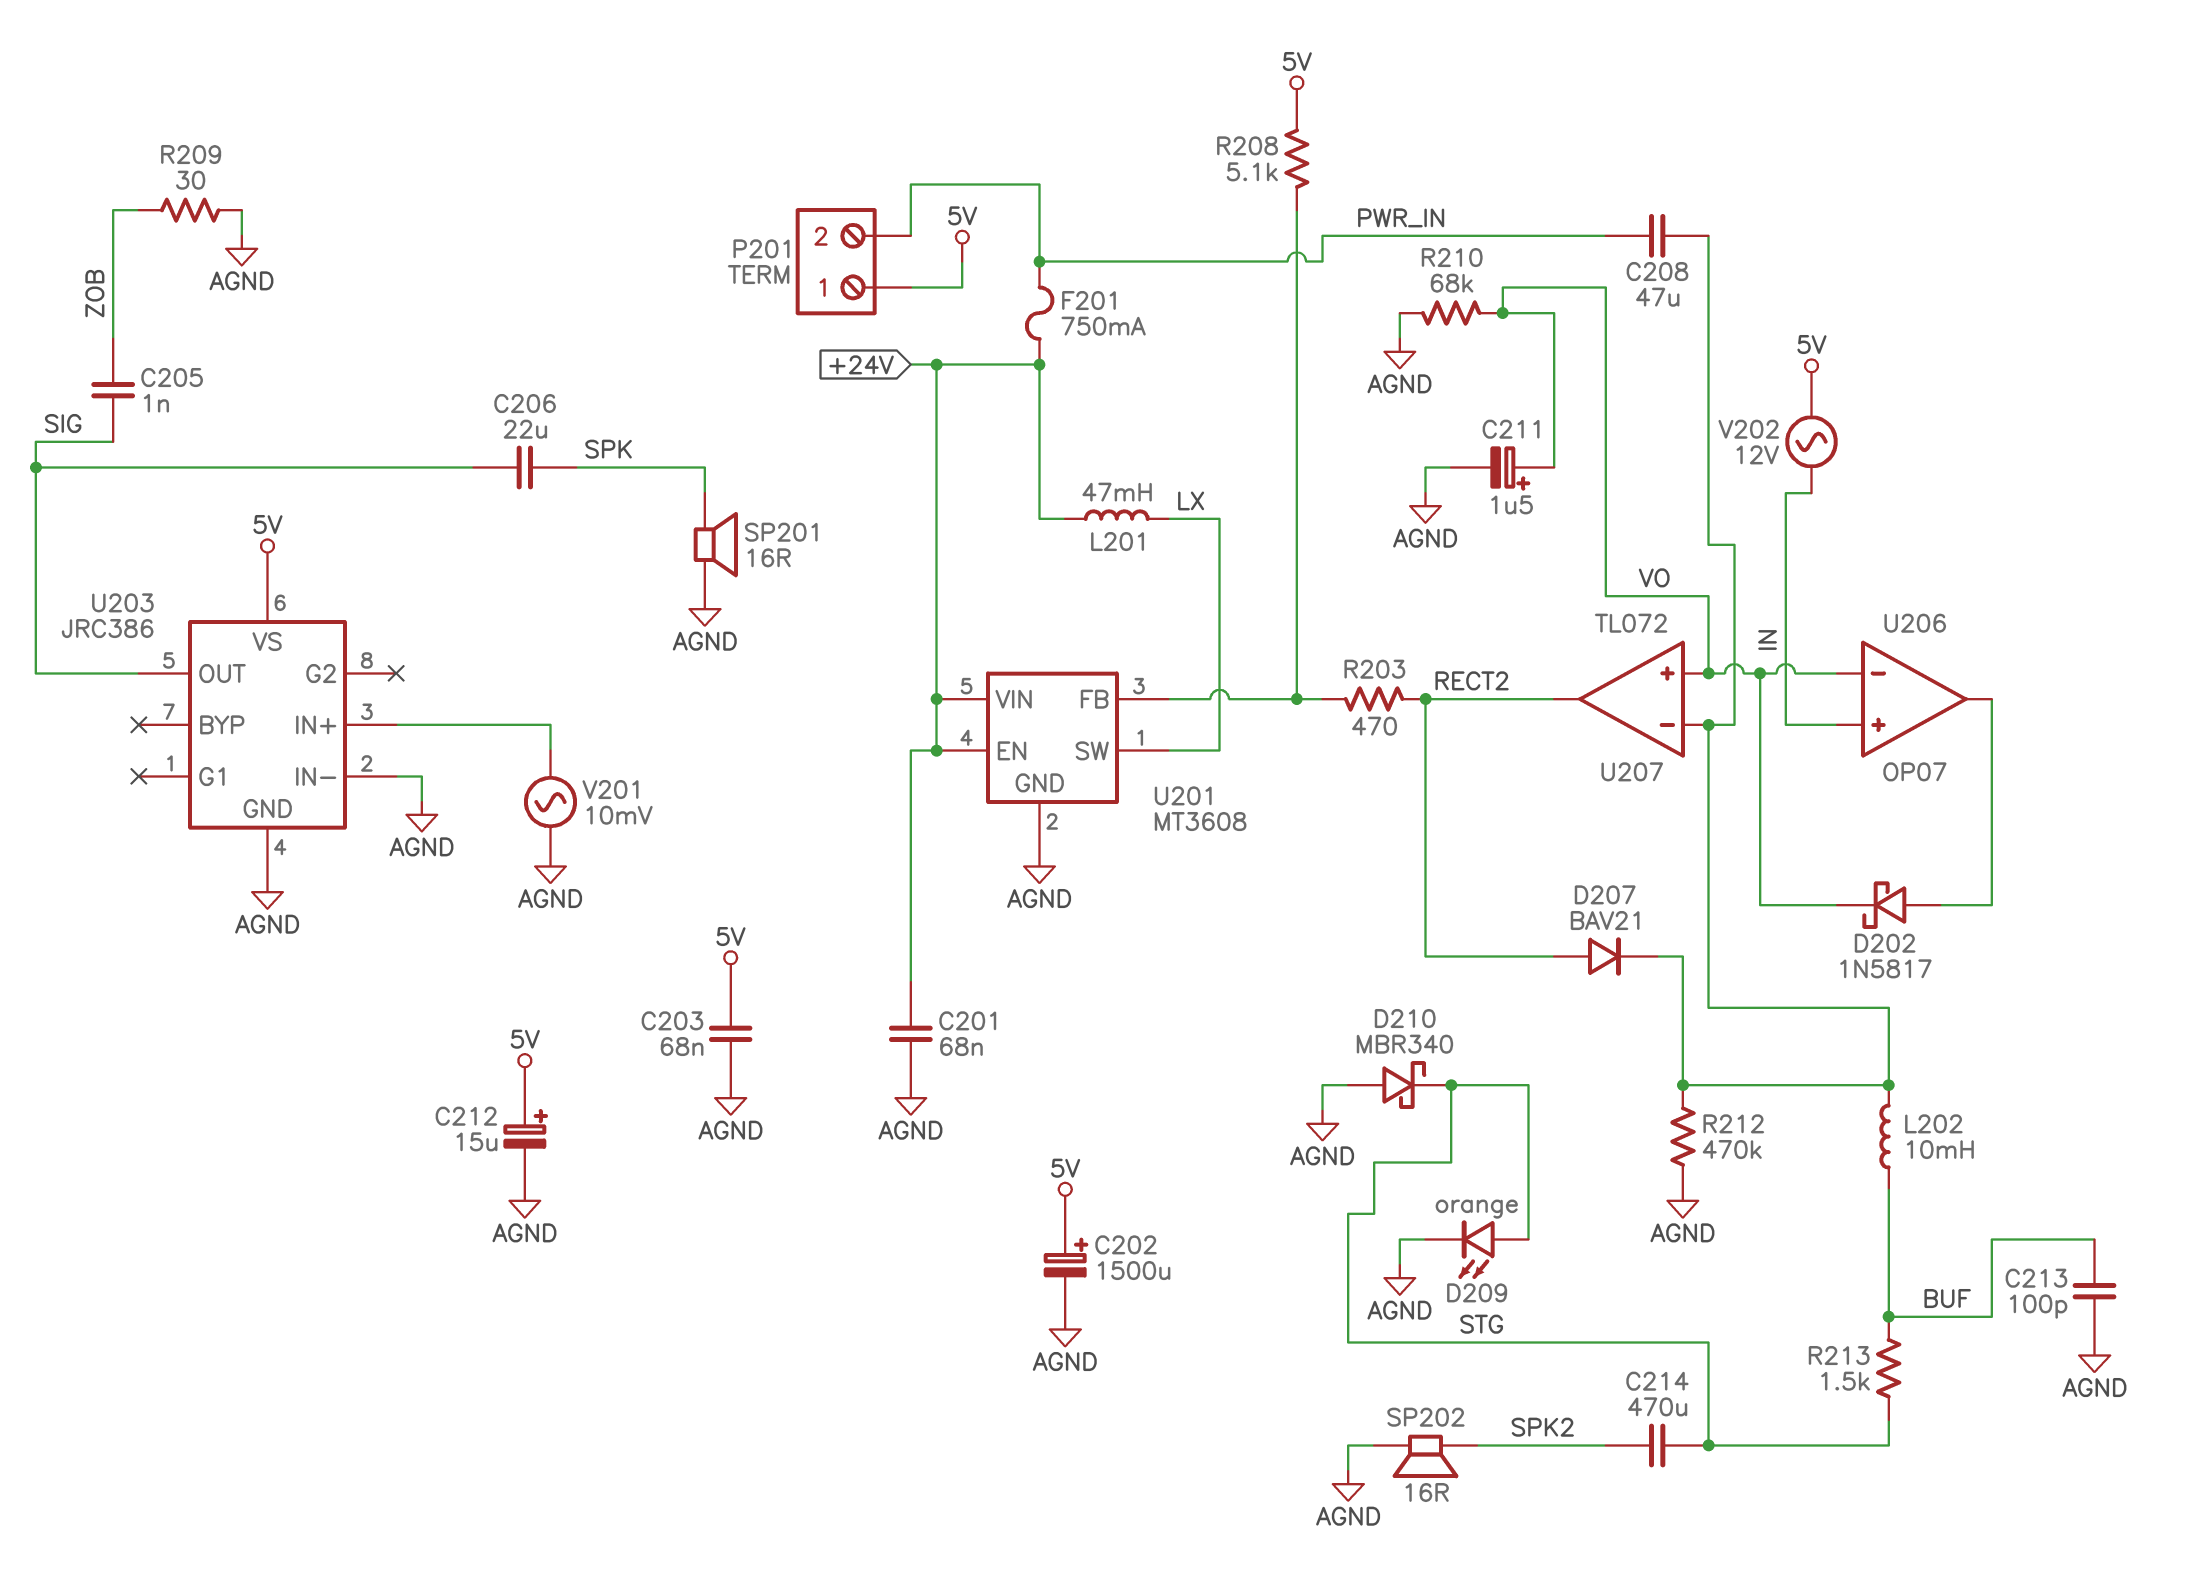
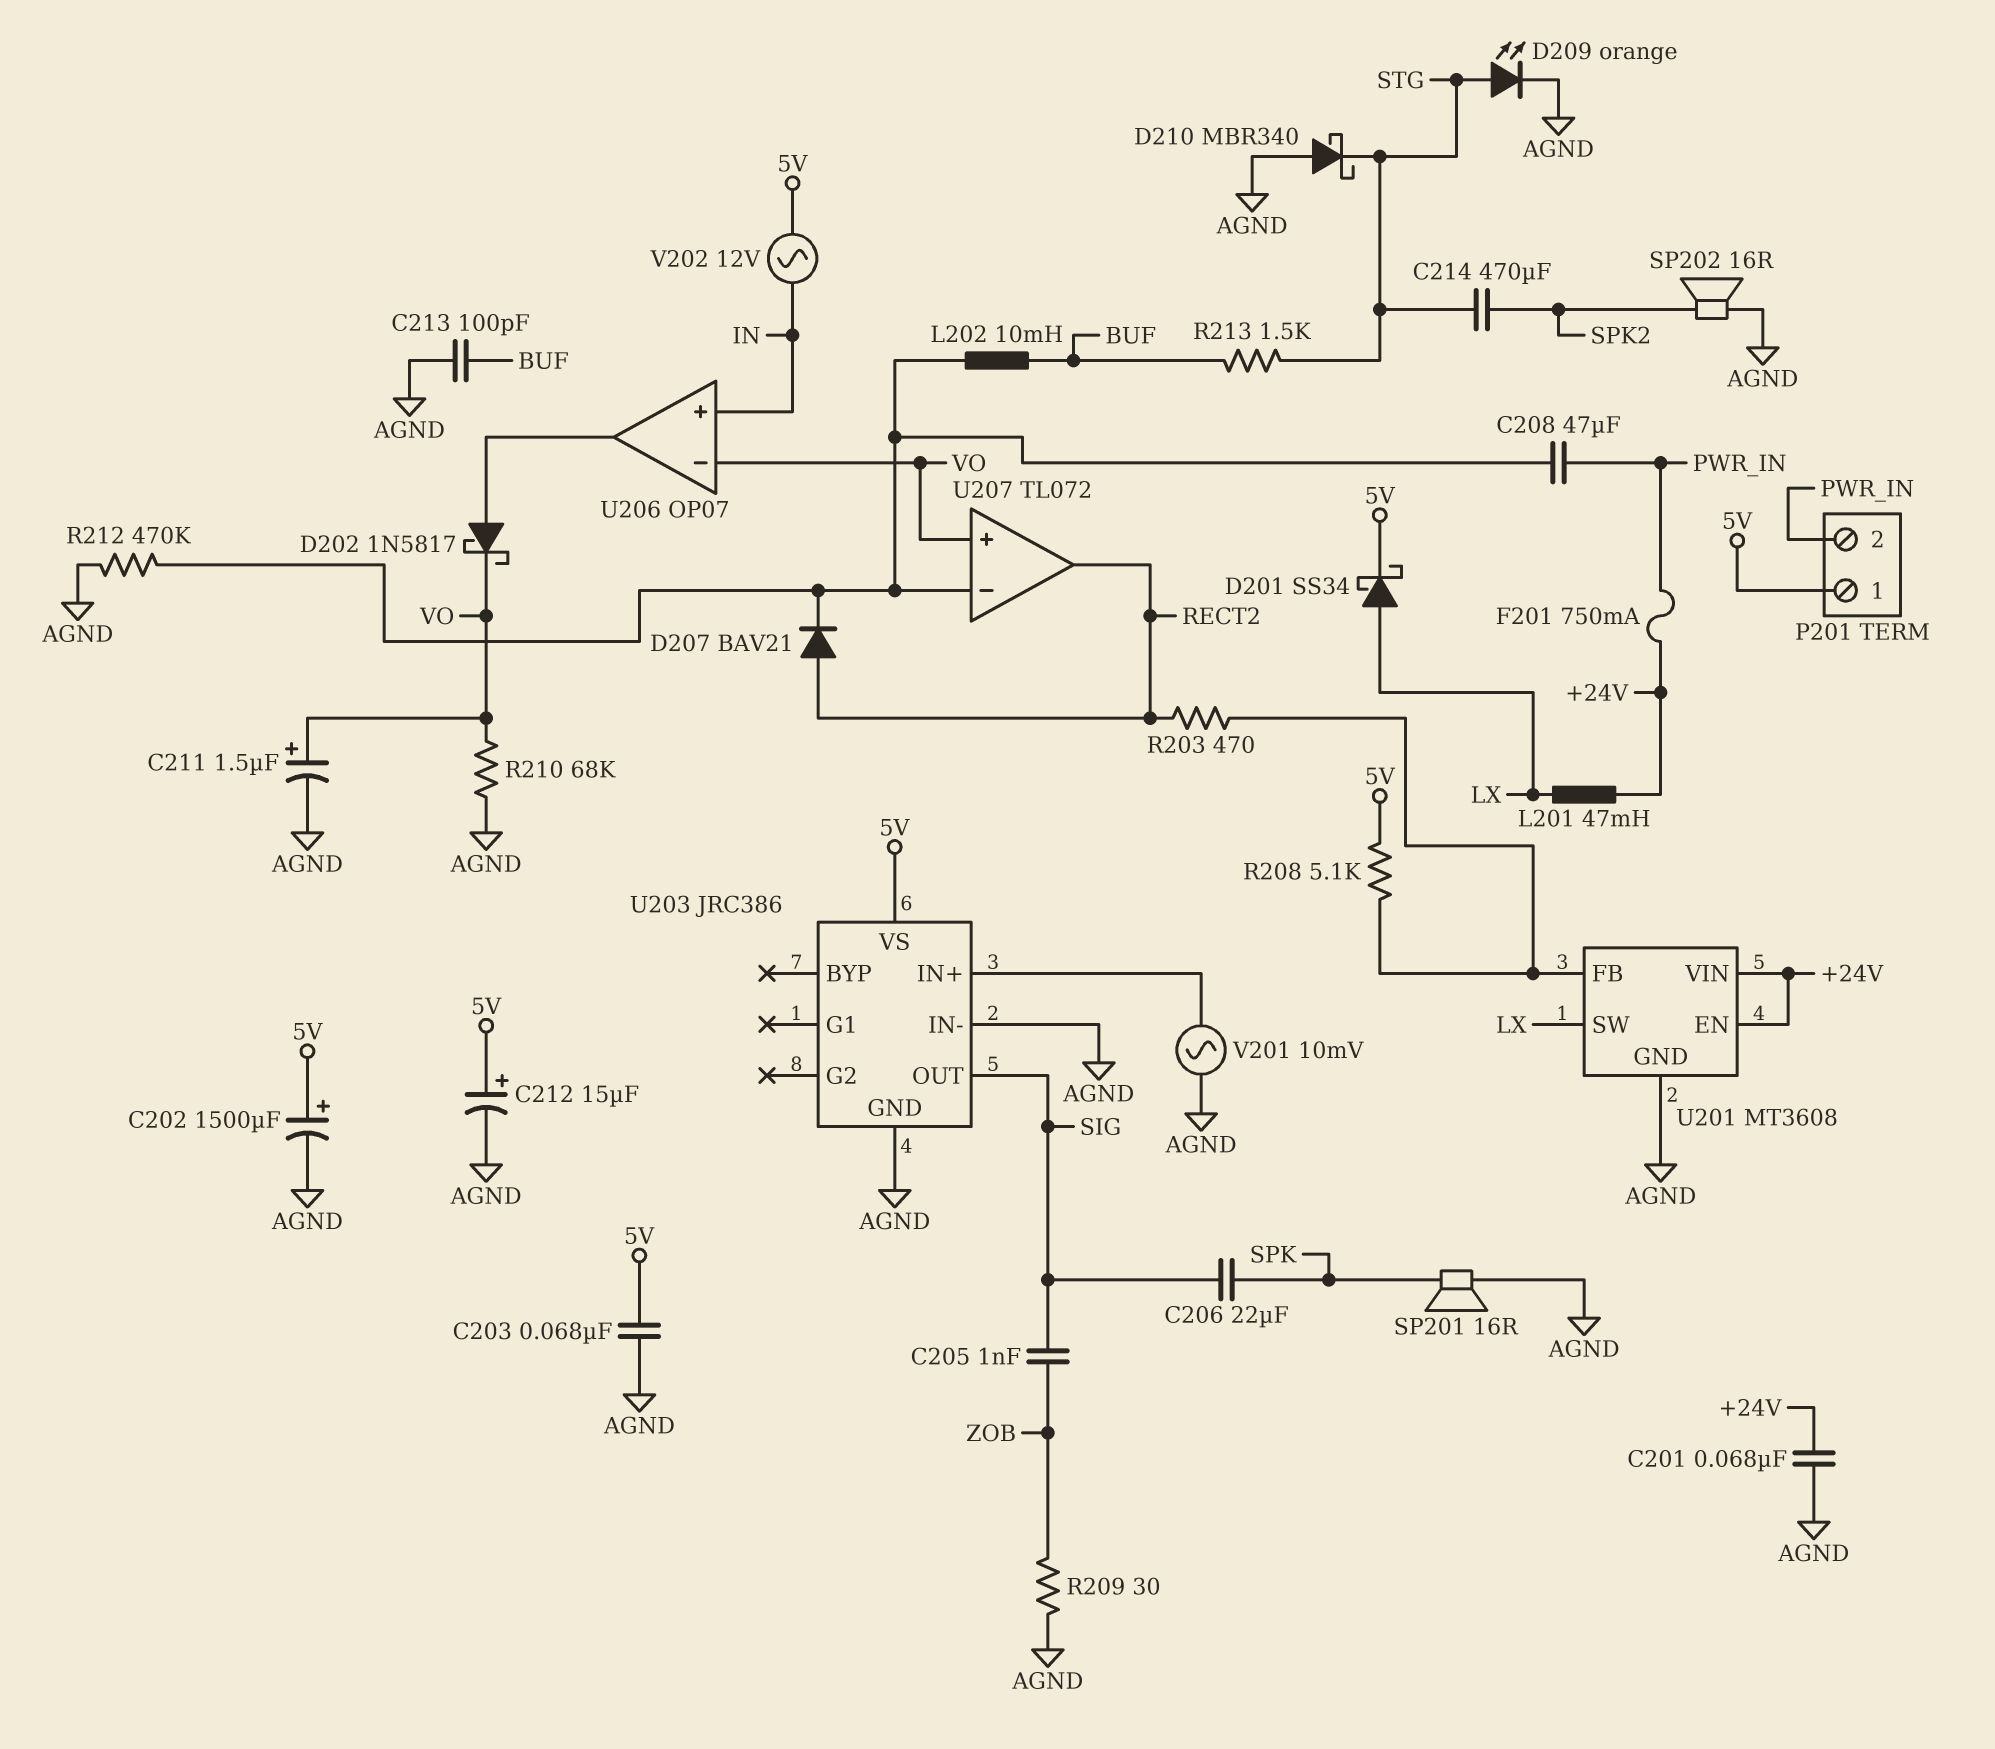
D201: none -> schottky SS34 (A LX, K 5V)

